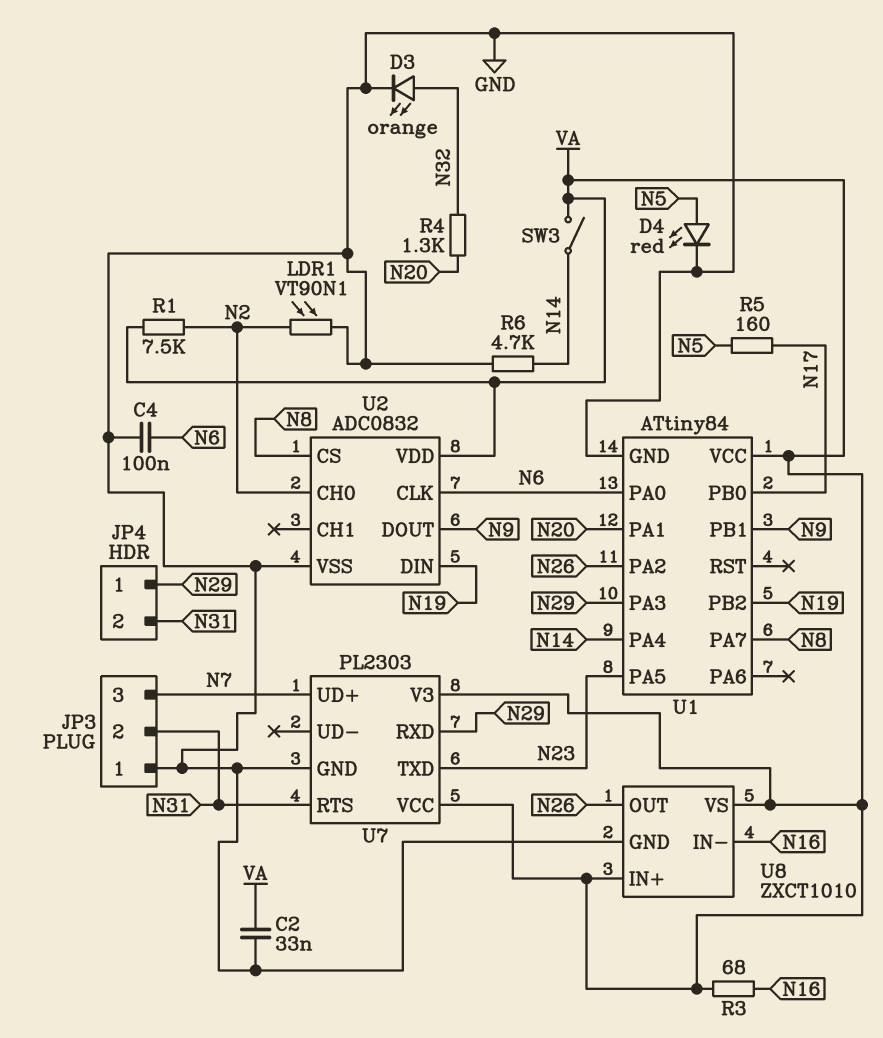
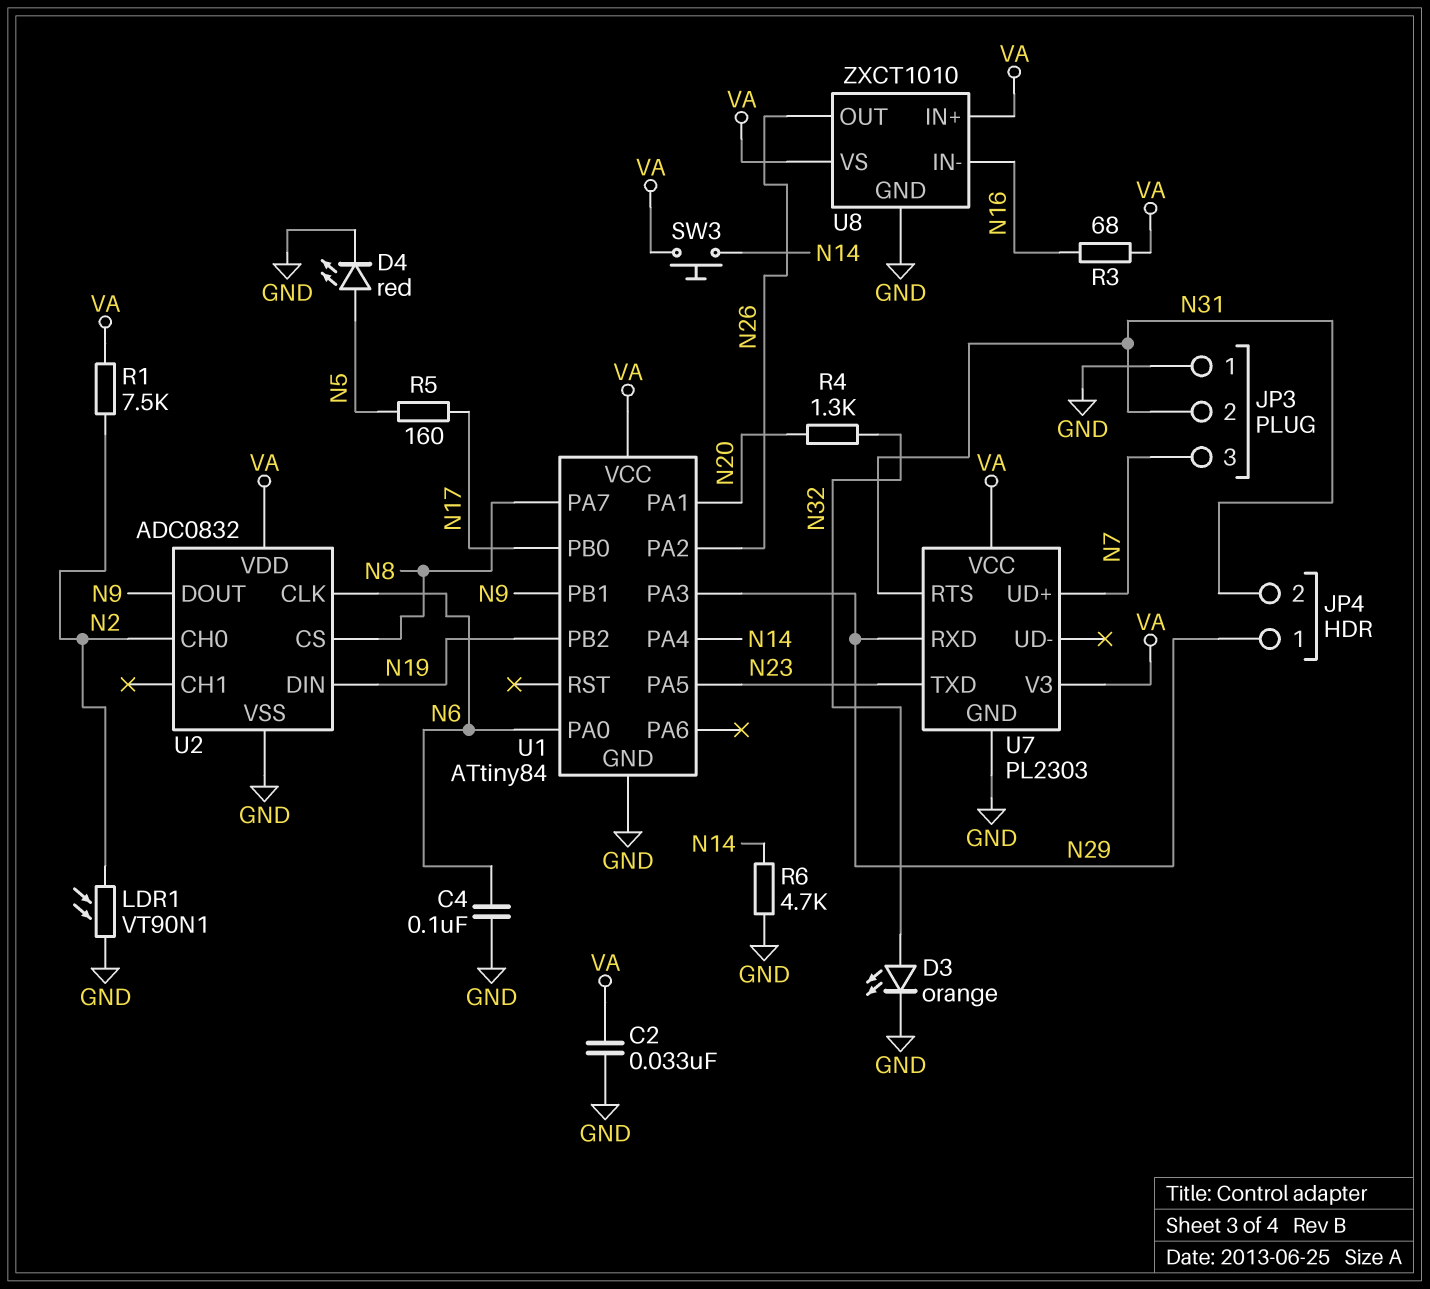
SW3: switch (N14, VA) -> button (N14, VA)

